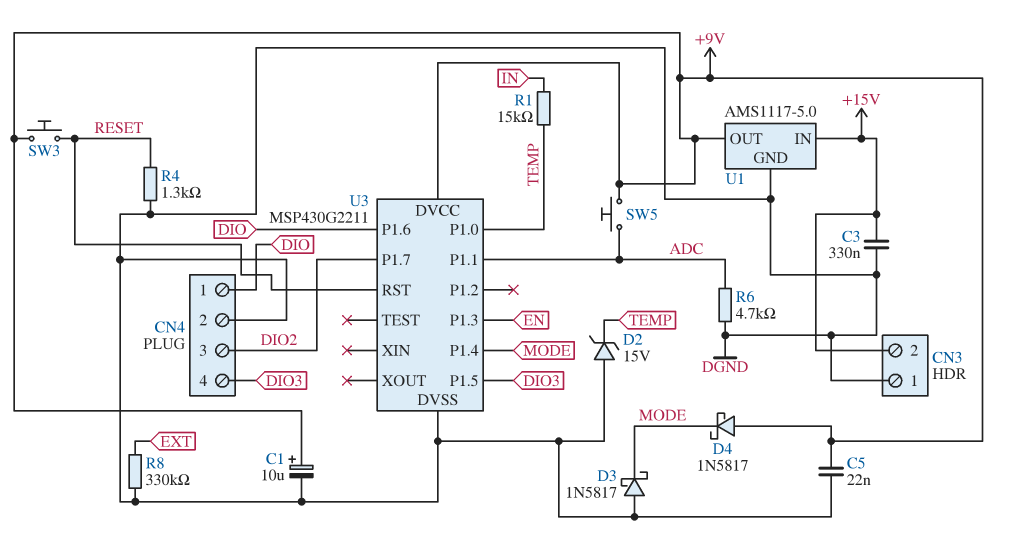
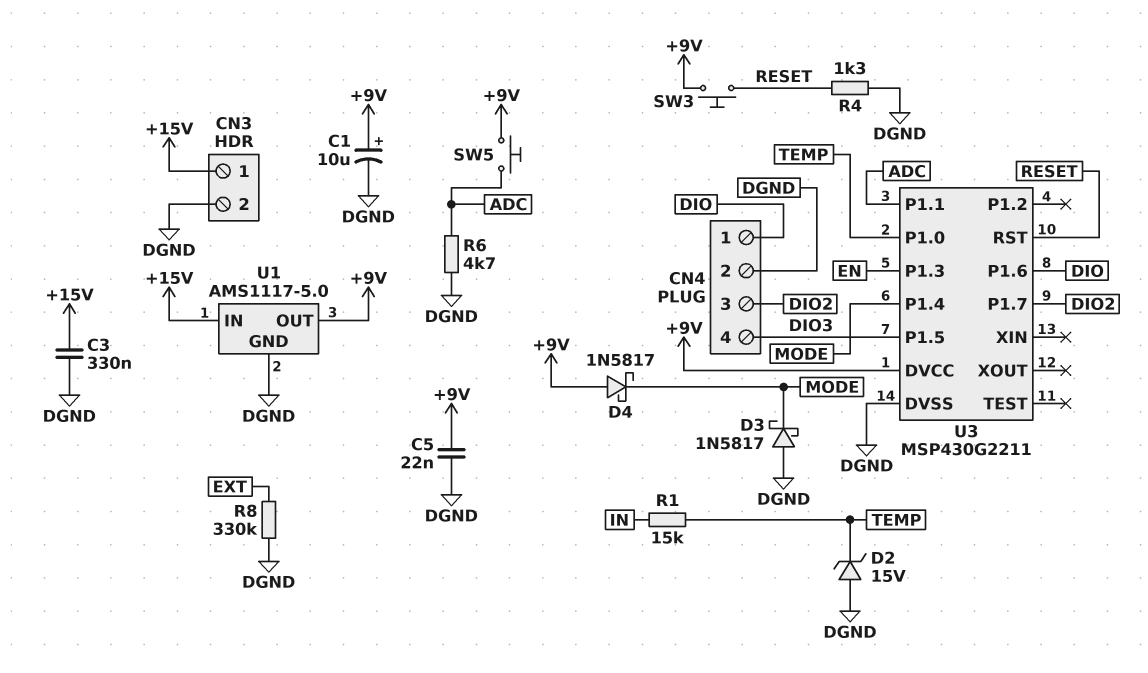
CN3 pin 1: DGND -> +15V
CN3 pin 2: +15V -> DGND

